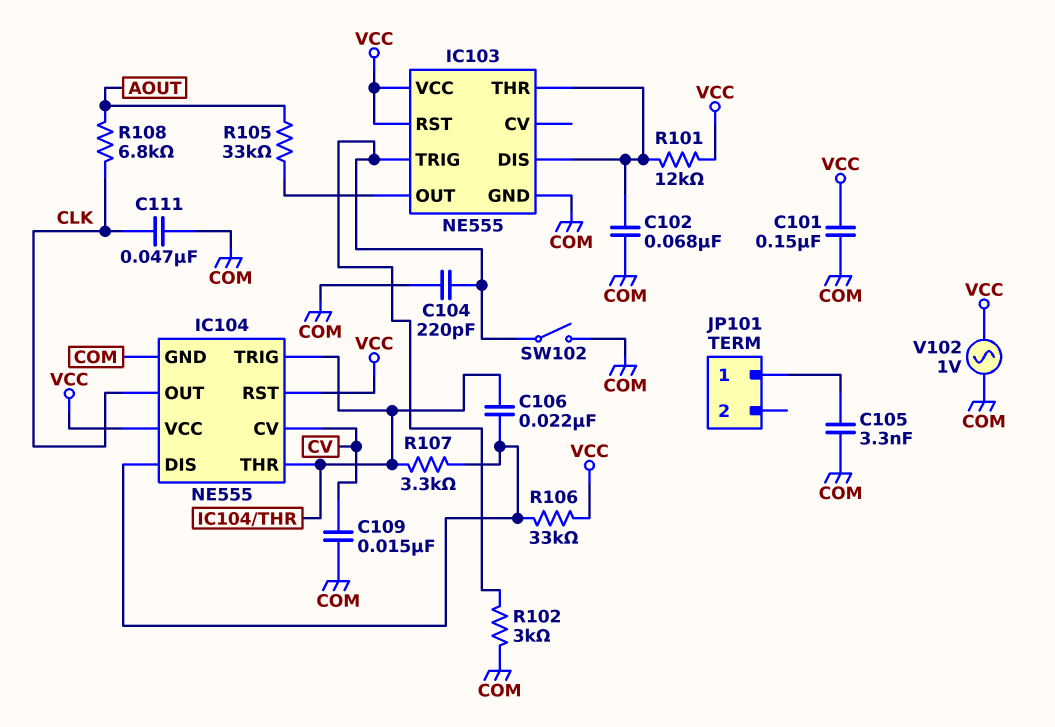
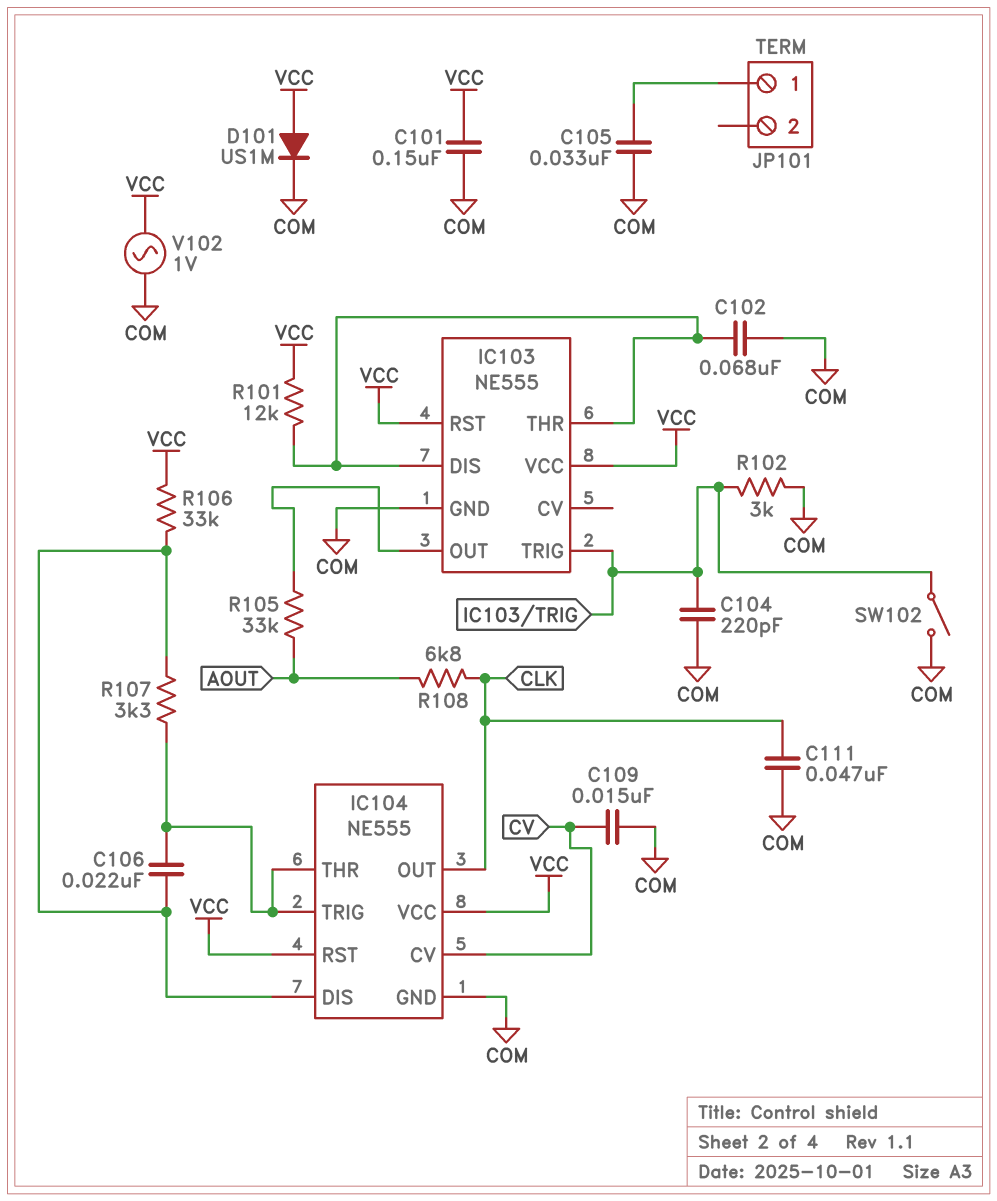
C105: 3.3nF (COM, JP101/1) -> 33nF (COM, JP101/1)
D101: none -> diode US1M (A VCC, K COM)

